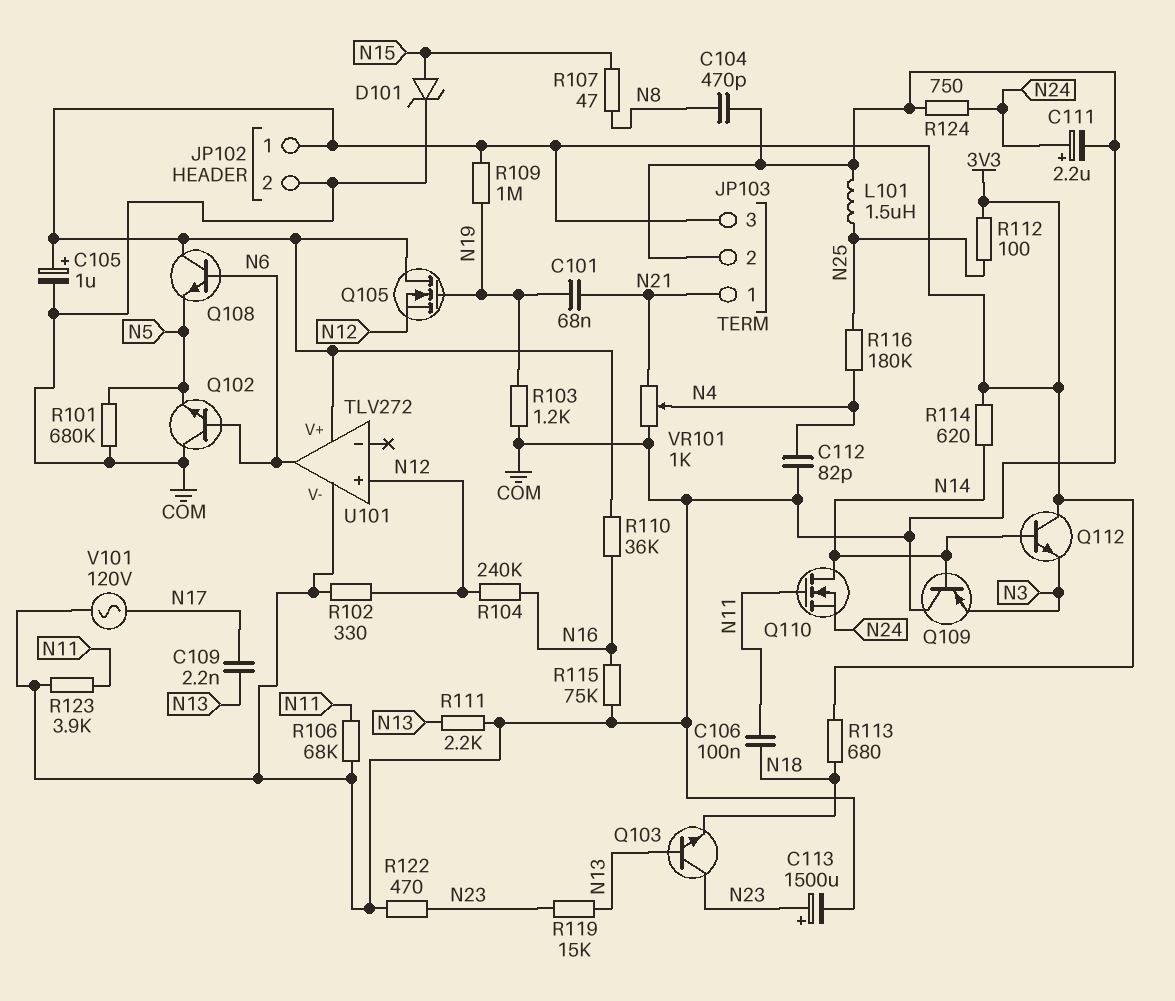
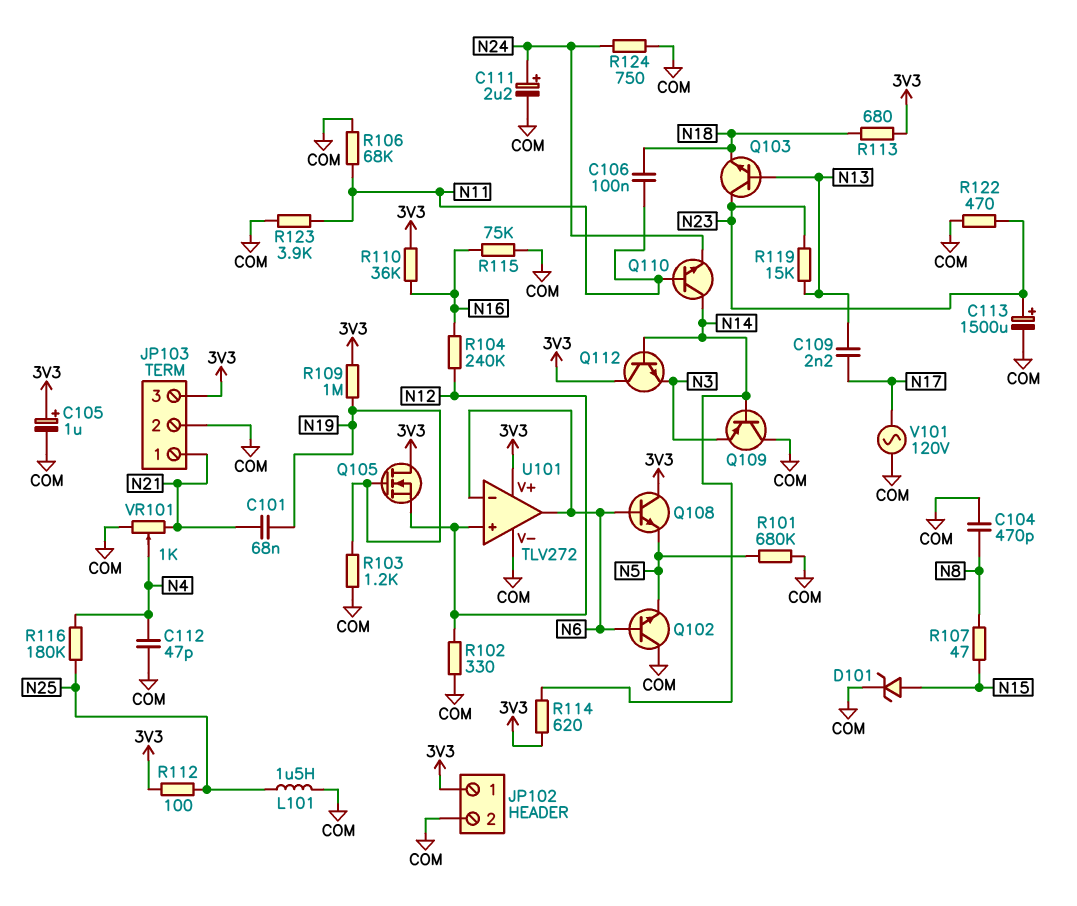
C112: 82pF (COM, N4) -> 47pF (COM, N4)
Q110: NMOS (G N11, D N14, S N24) -> NPN (B N11, C N14, E N24)
R111: 2.2k (COM, N13) -> none
U101 pin in-: none -> N6

